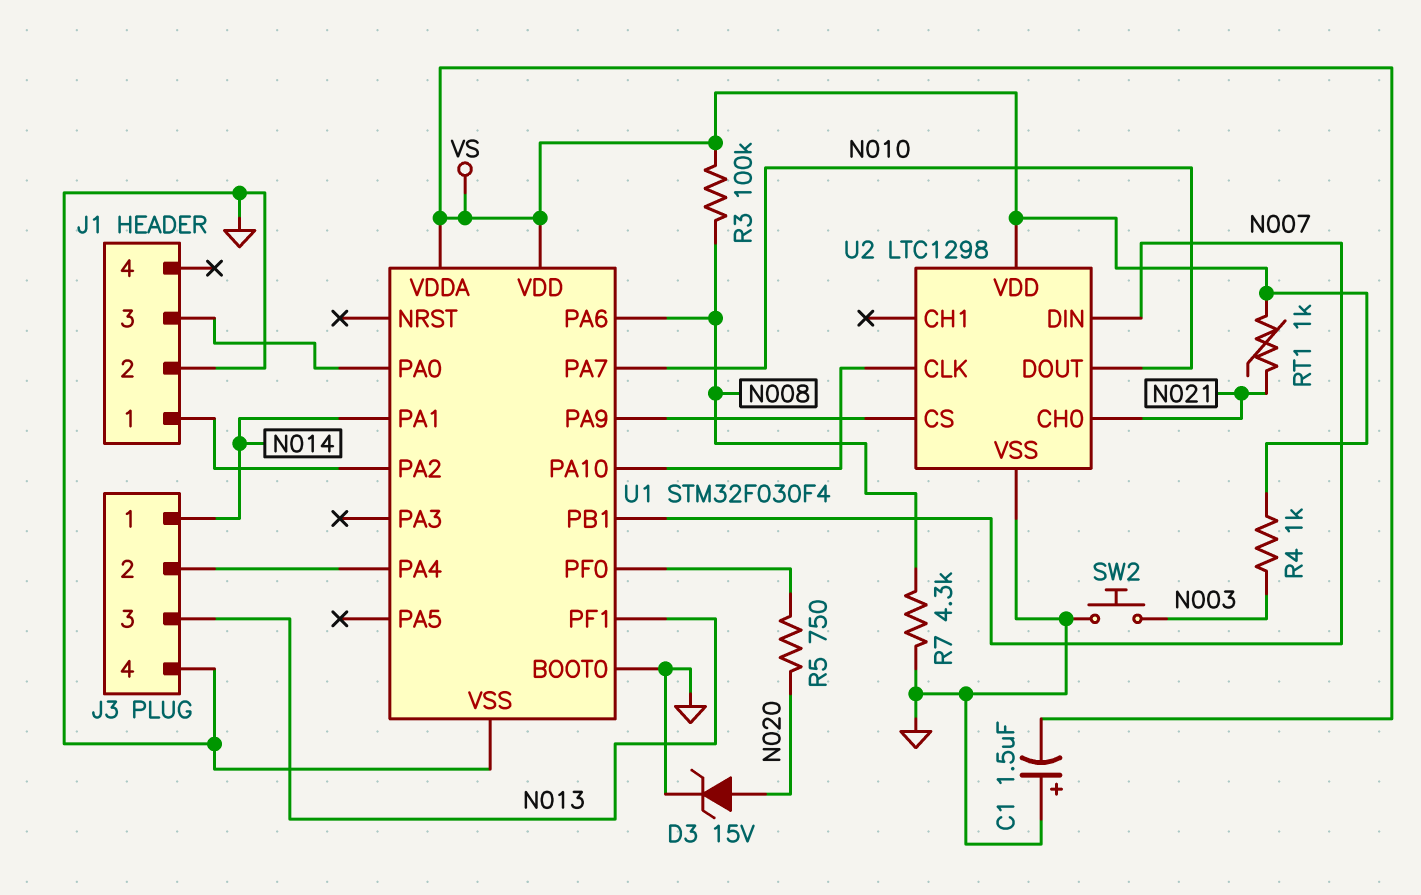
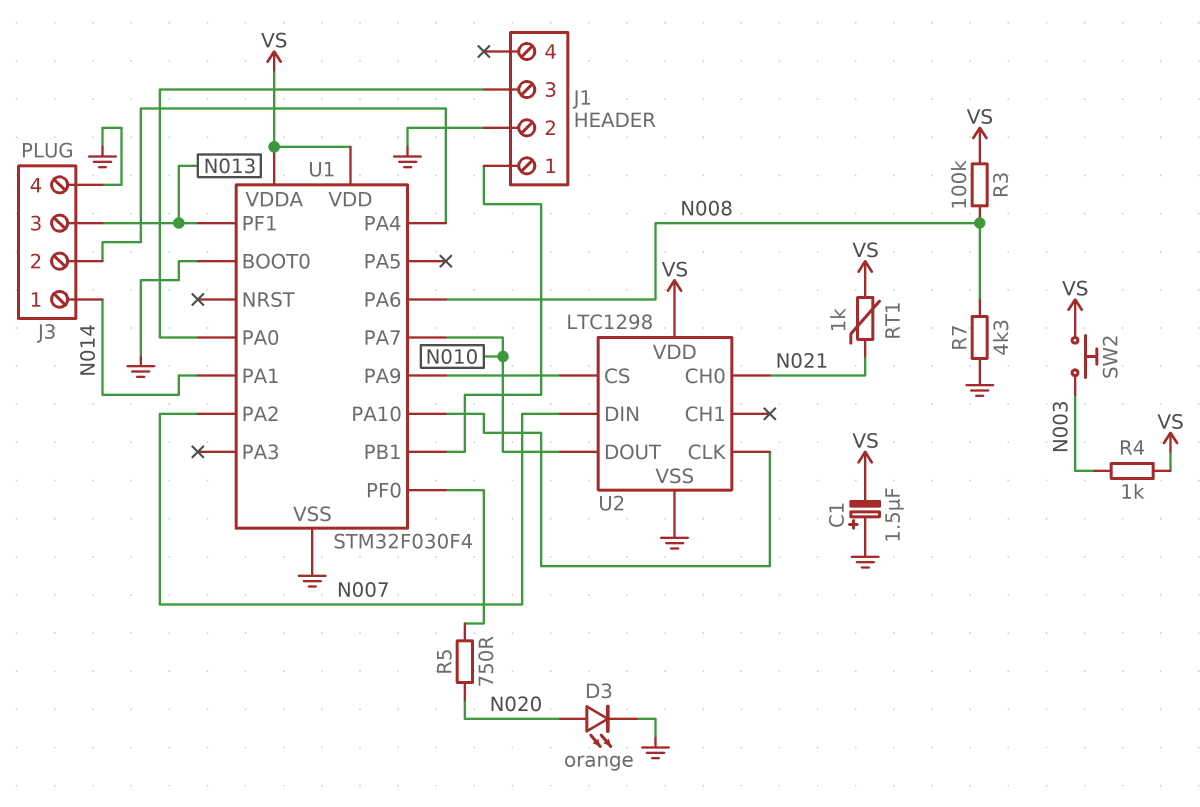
D3: zener 15V (A N020, K GND) -> LED orange (A N020, K GND)
SW2: button (GND, N003) -> button (N003, VS)
U1 pin PA2: J1/1 -> N007
U1 pin PB1: N007 -> J1/1

